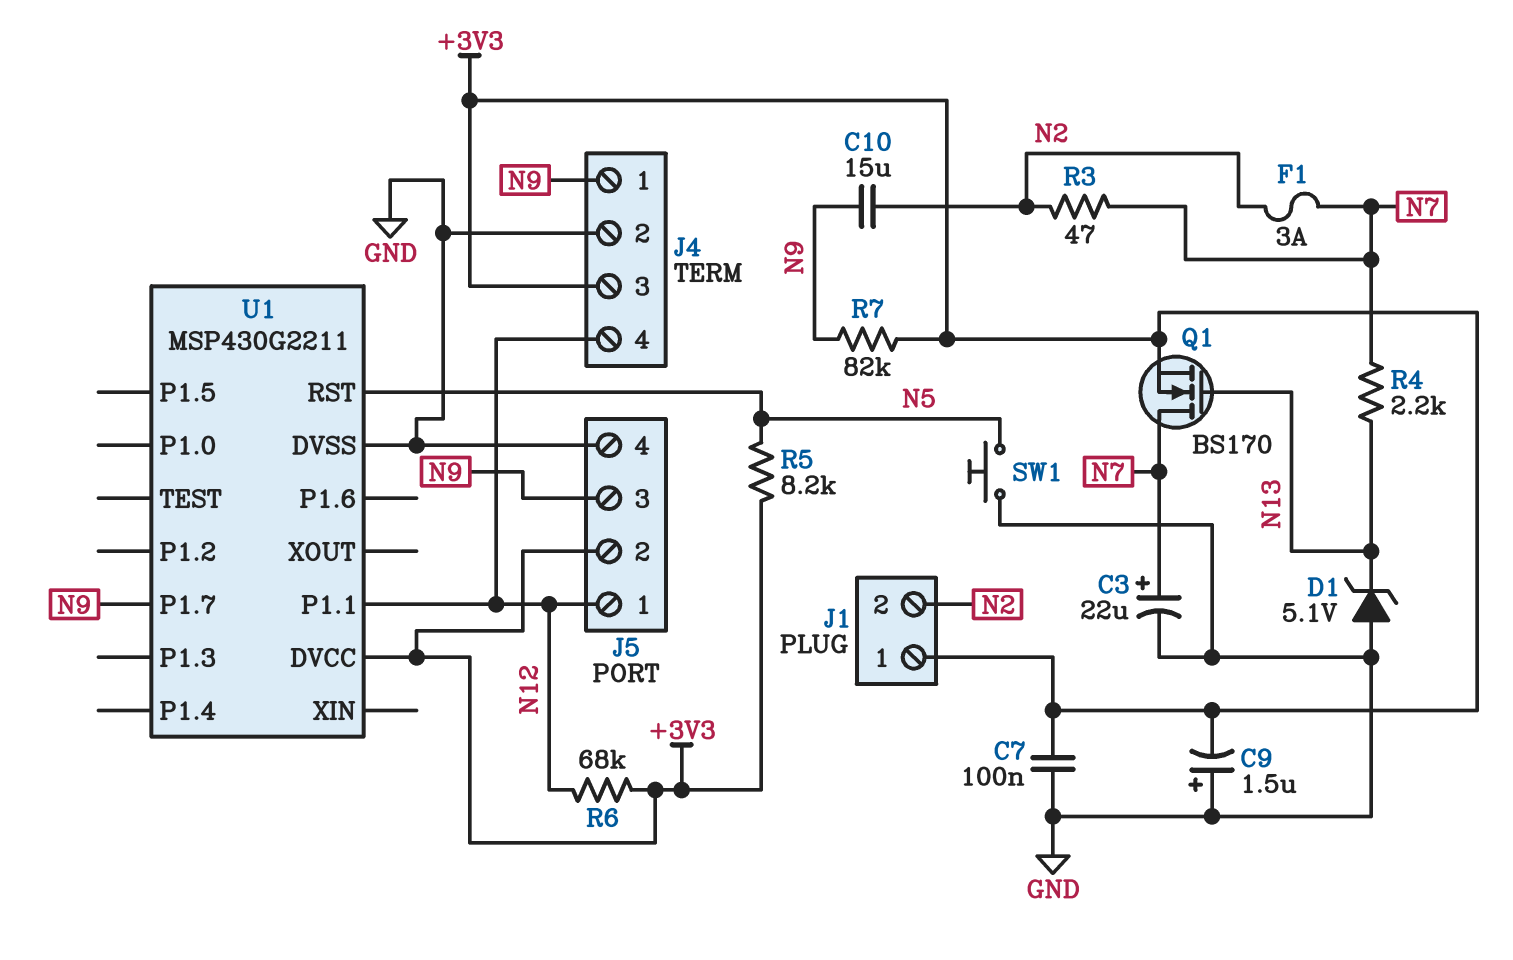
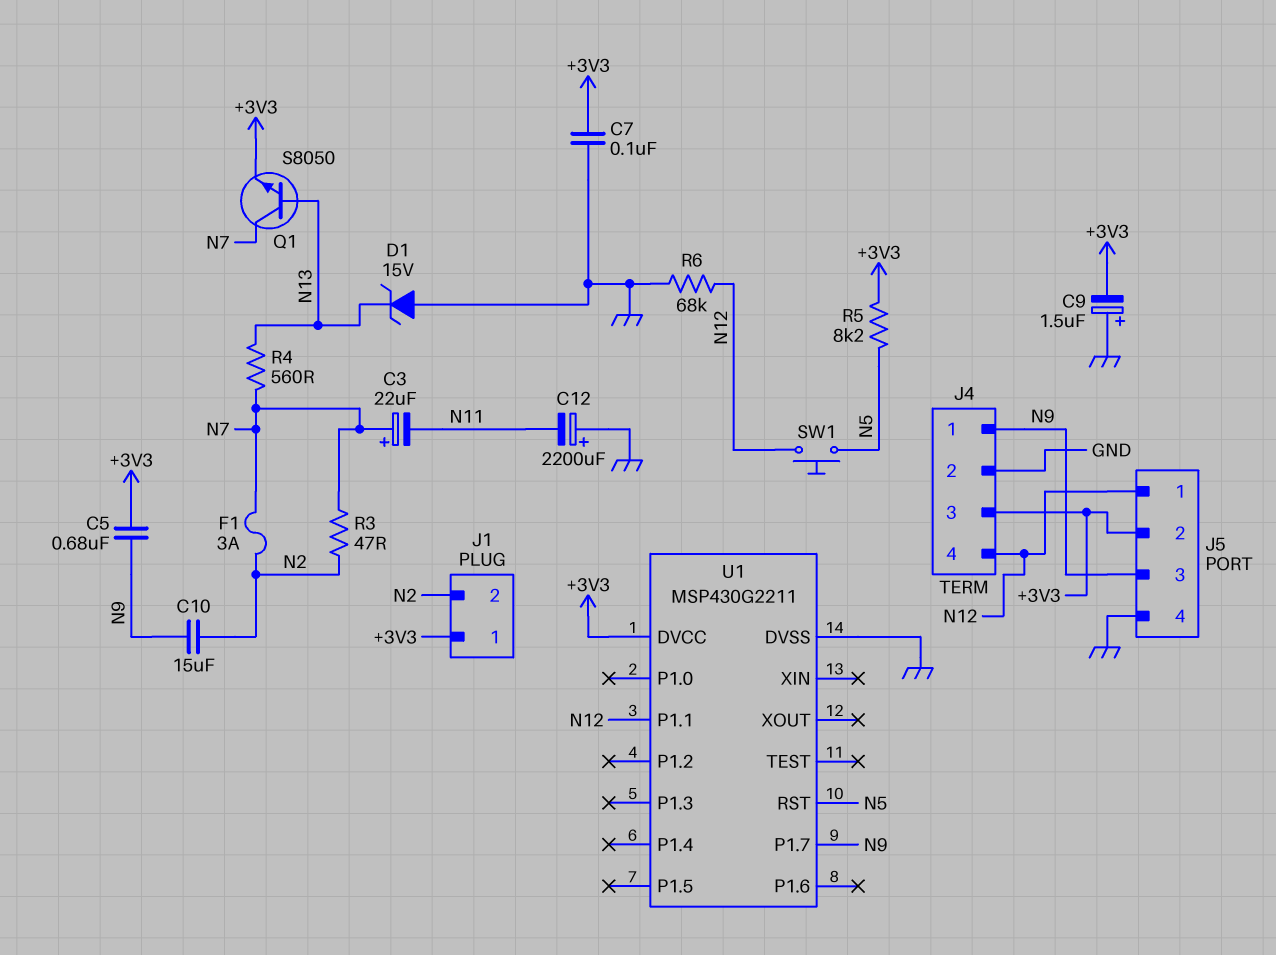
C3: 22uF (plus N7, minus GND) -> 22uF (plus N7, minus N11)
C5: none -> 680nF (+3V3, N9)
C12: none -> 2200uF (plus GND, minus N11)
D1: zener 5.1V (A GND, K N13) -> zener 15V (A GND, K N13)
Q1: NMOS BS170 (G N13, D N7, S +3V3) -> NPN S8050 (B N13, C N7, E +3V3)
R4: 2.2k (N7, N13) -> 560 (N7, N13)
R6: 68k (+3V3, N12) -> 68k (GND, N12)
R7: 82k (+3V3, N9) -> none
SW1: button (GND, N5) -> button (N5, N12)

